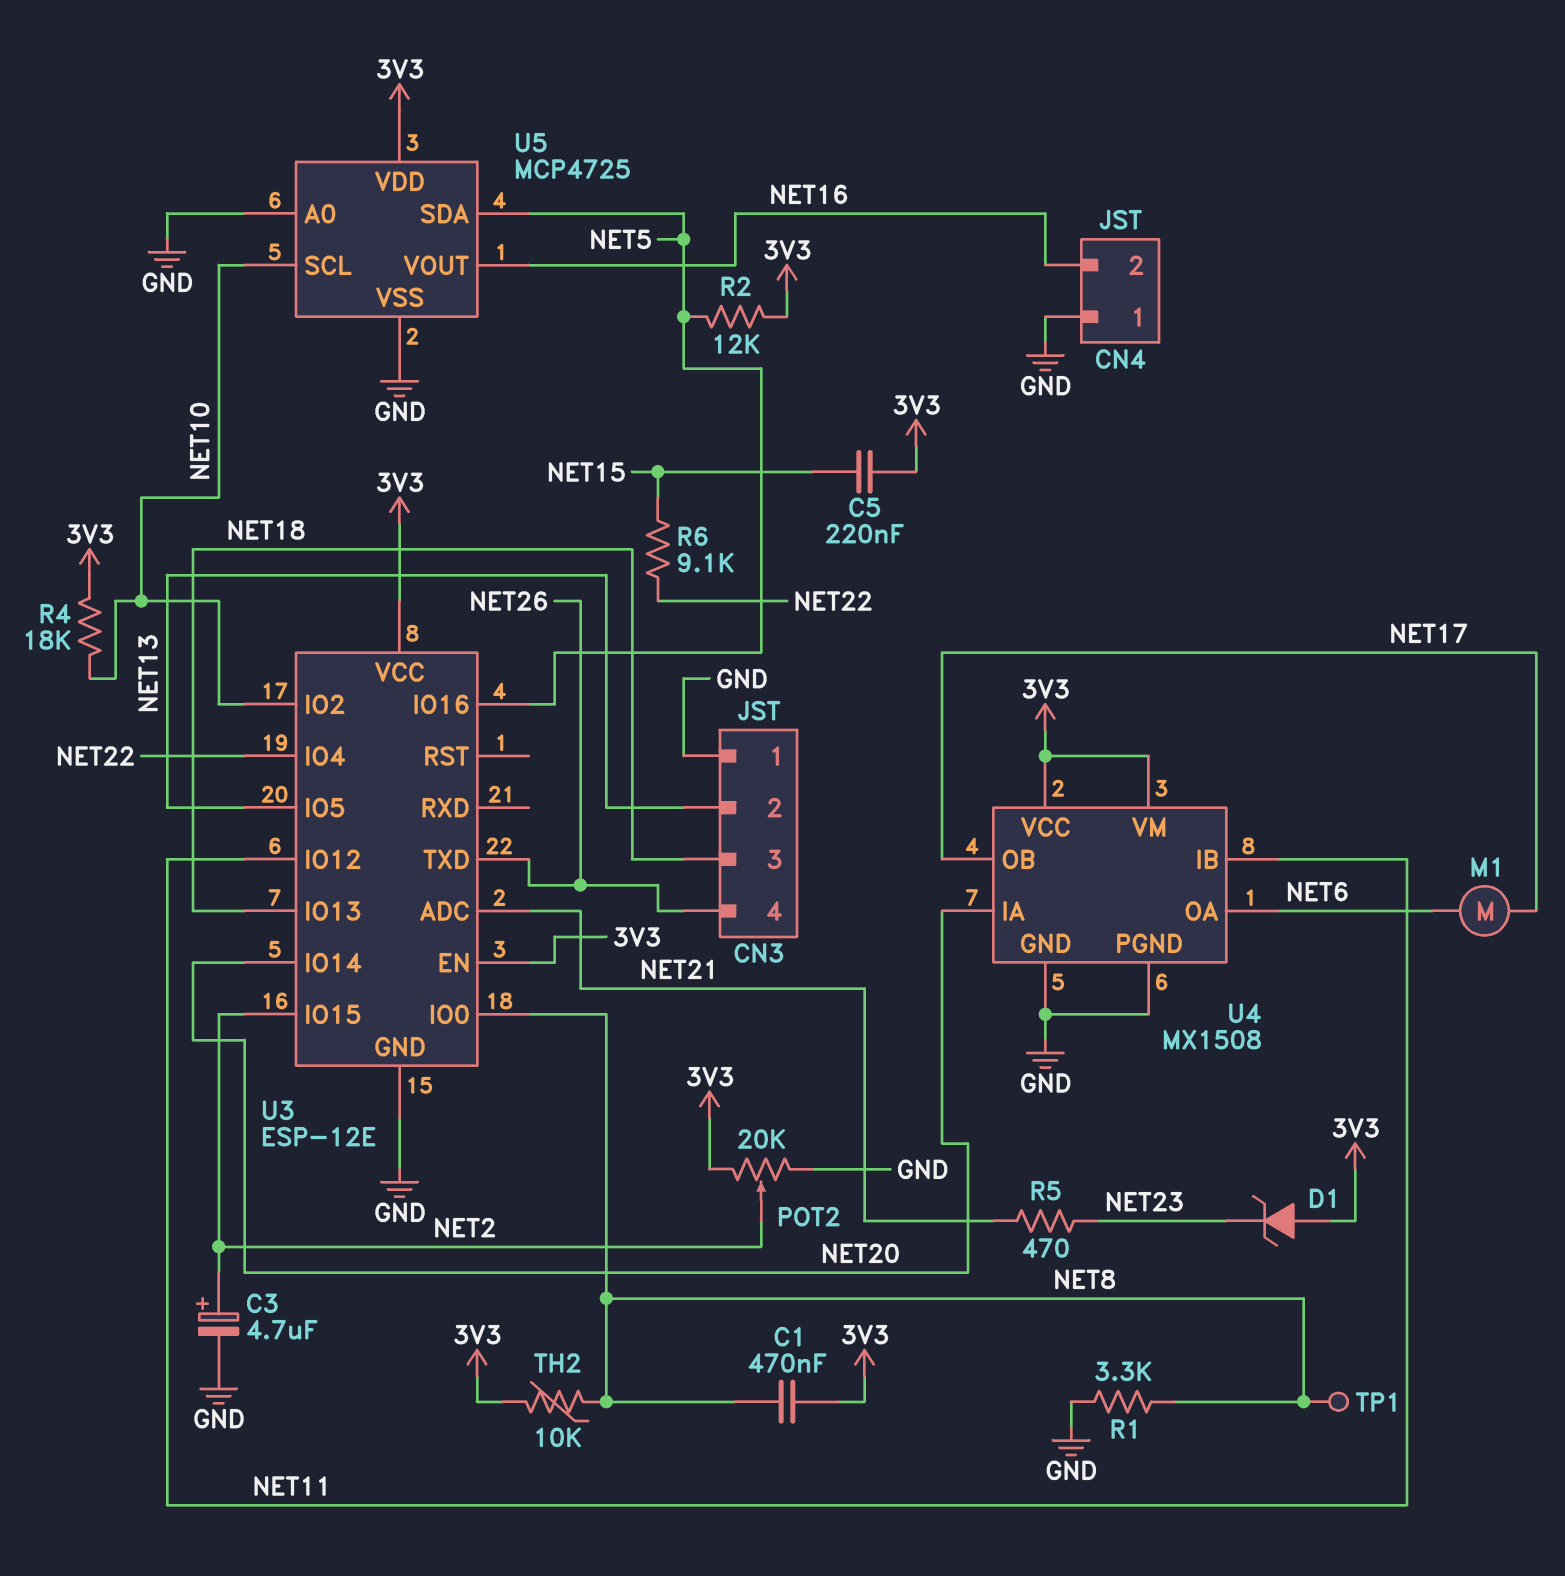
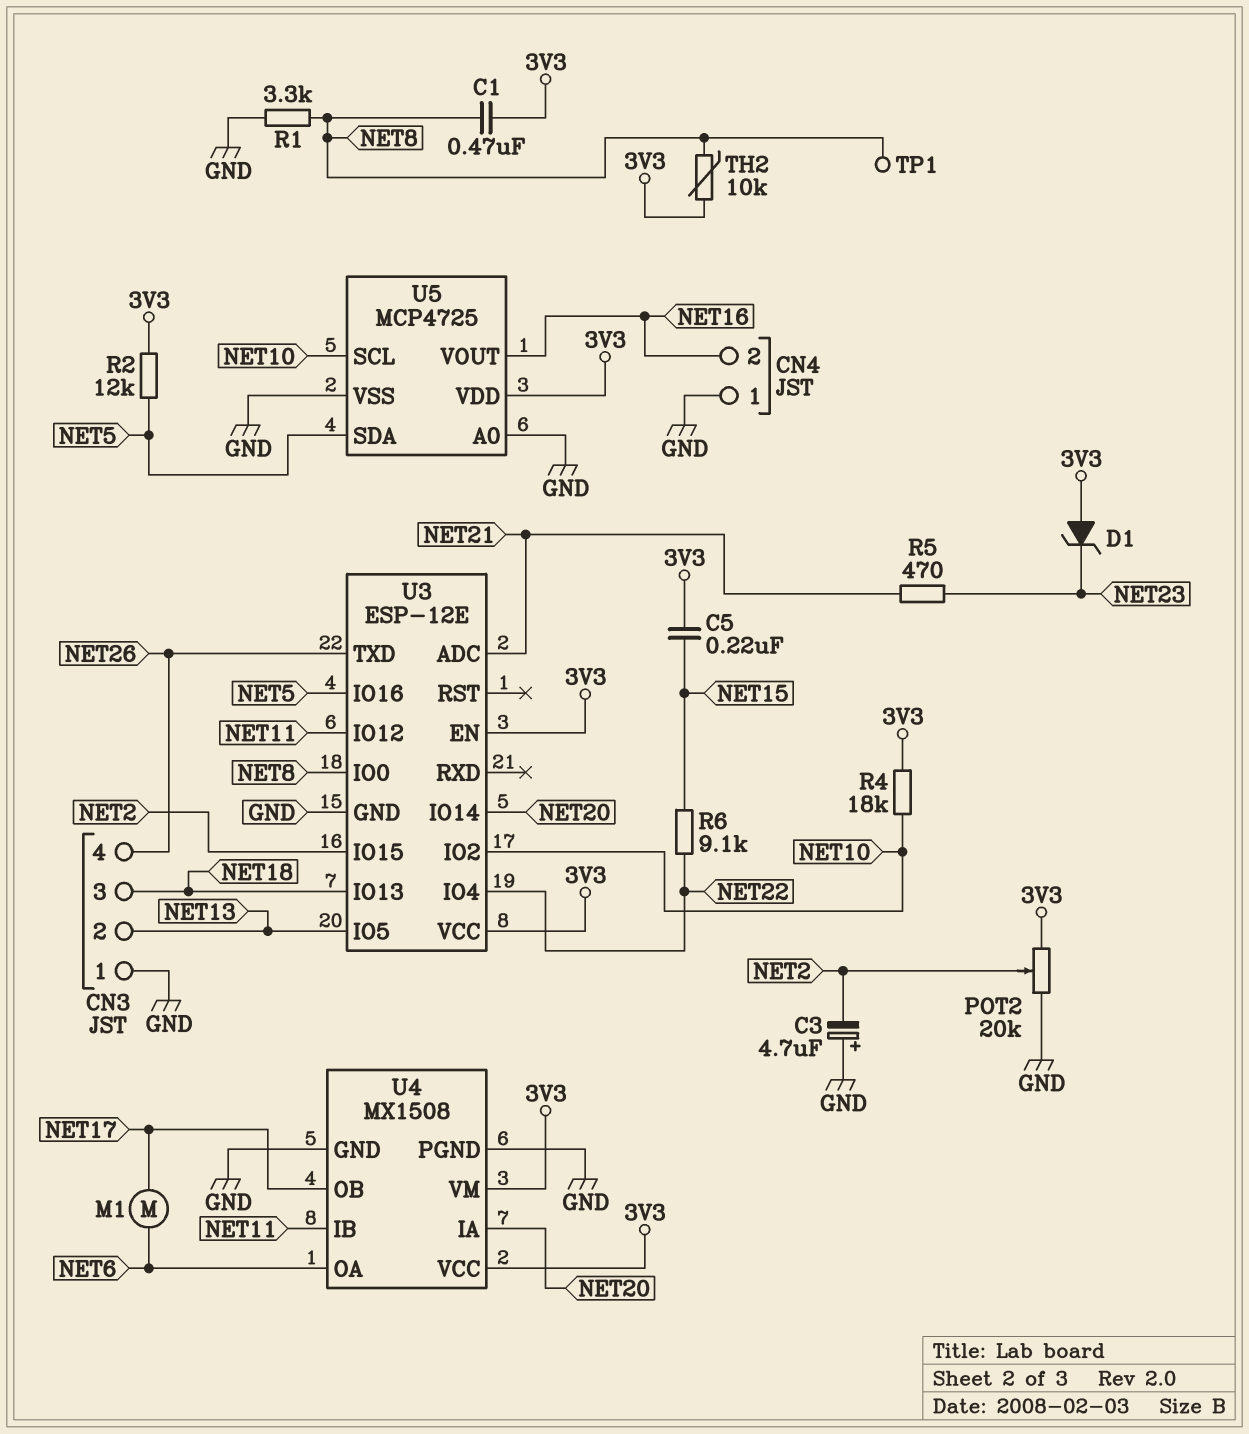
C3: 4.7uF (plus NET2, minus GND) -> 4.7uF (plus GND, minus NET2)

